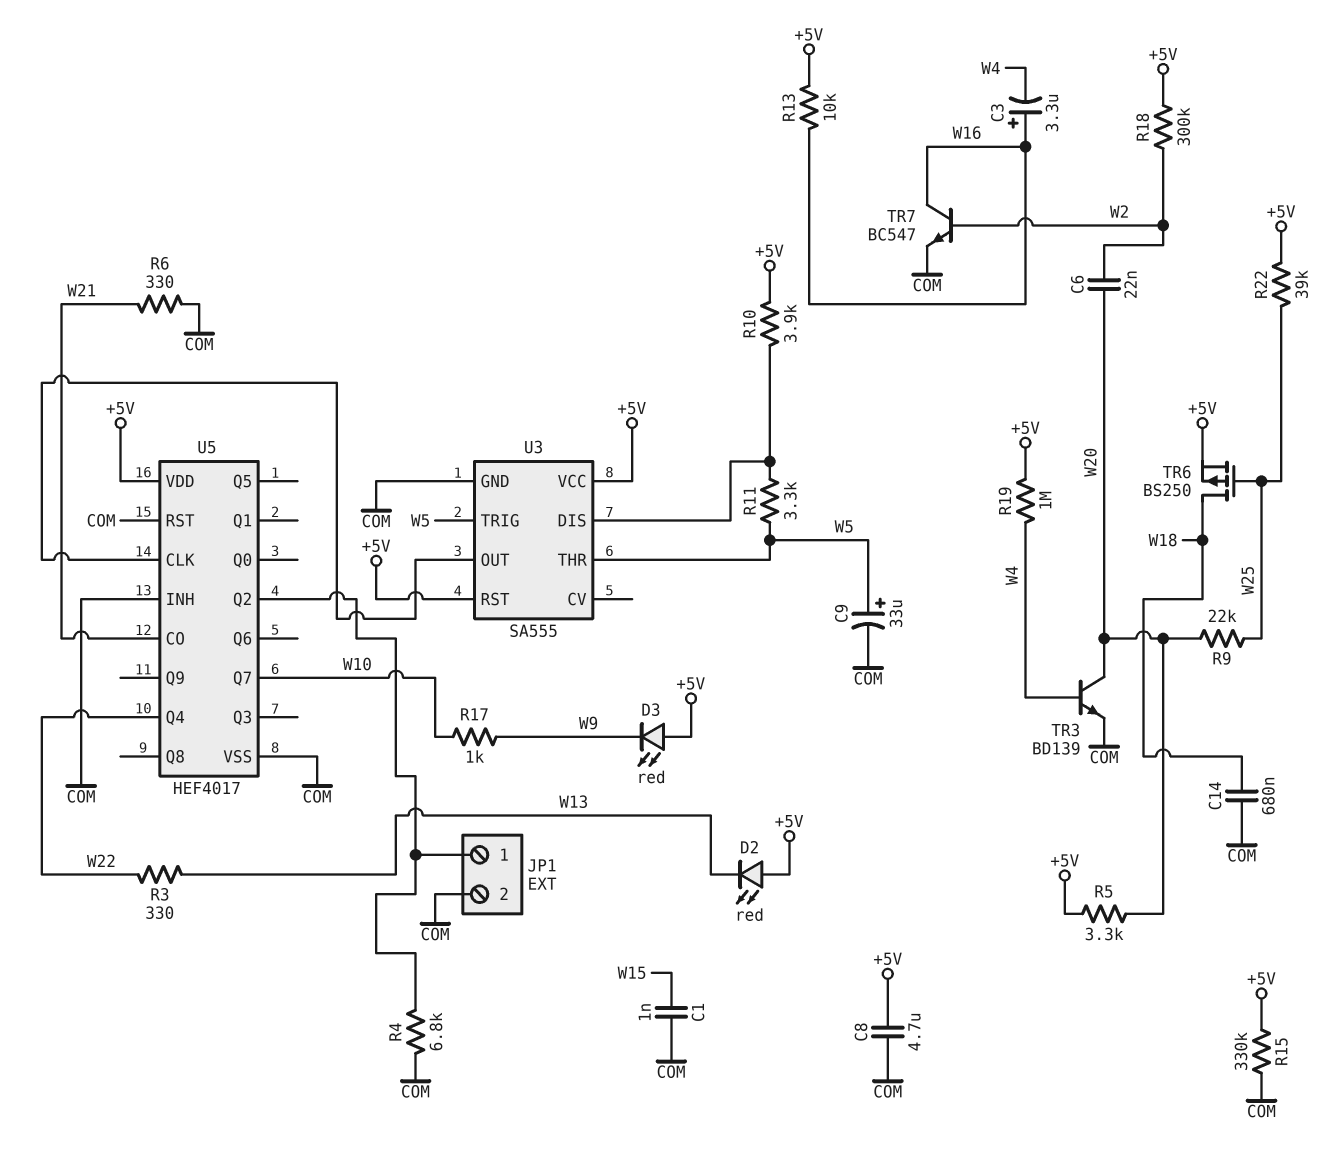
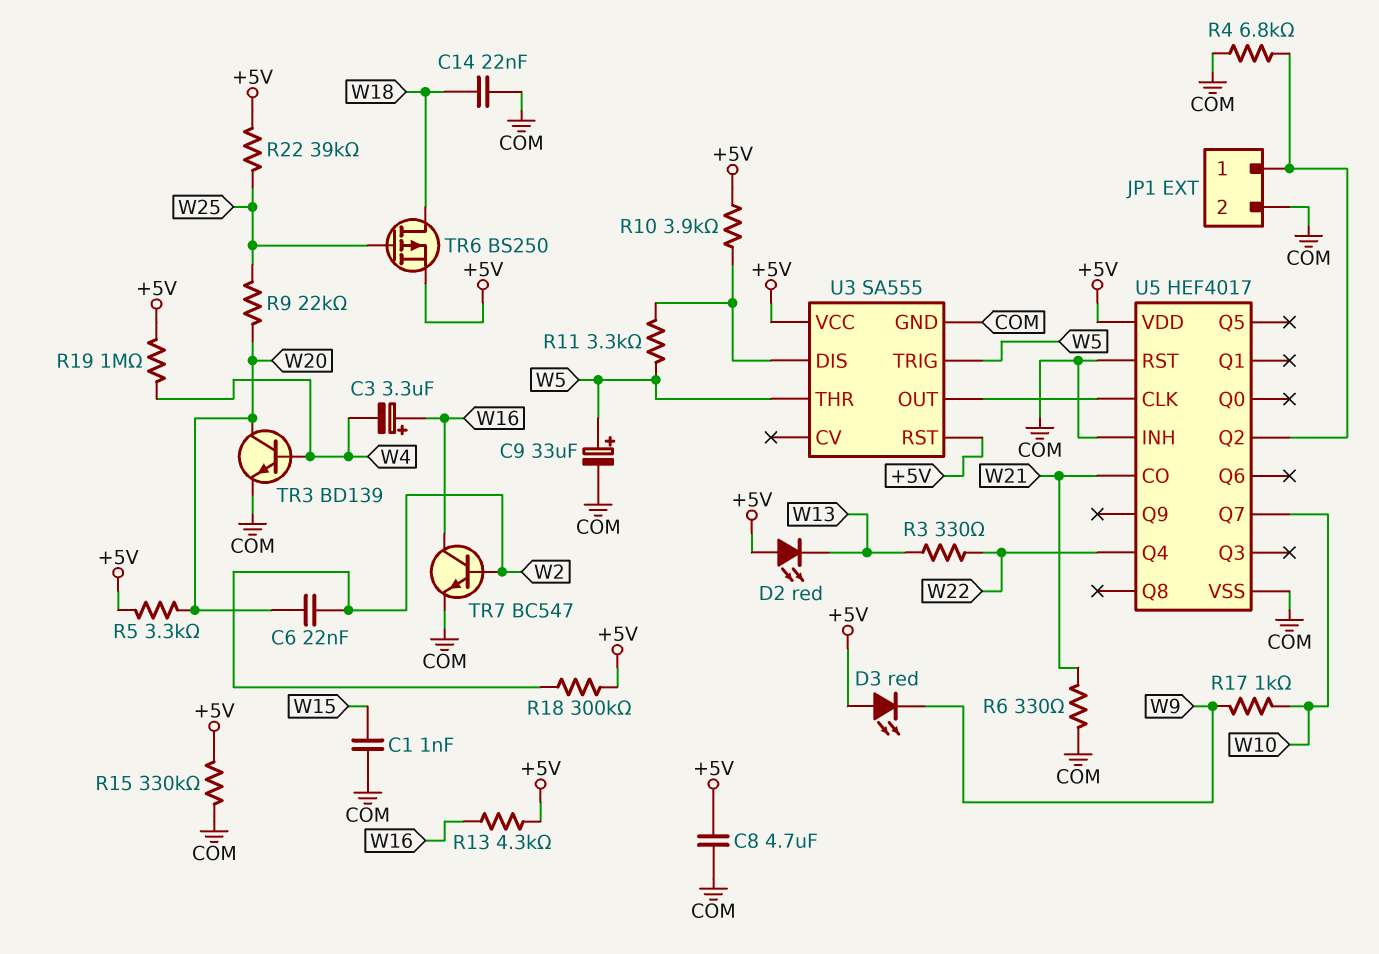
C14: 680nF (COM, W18) -> 22nF (COM, W18)
R13: 10k (+5V, W16) -> 4.3k (+5V, W16)

